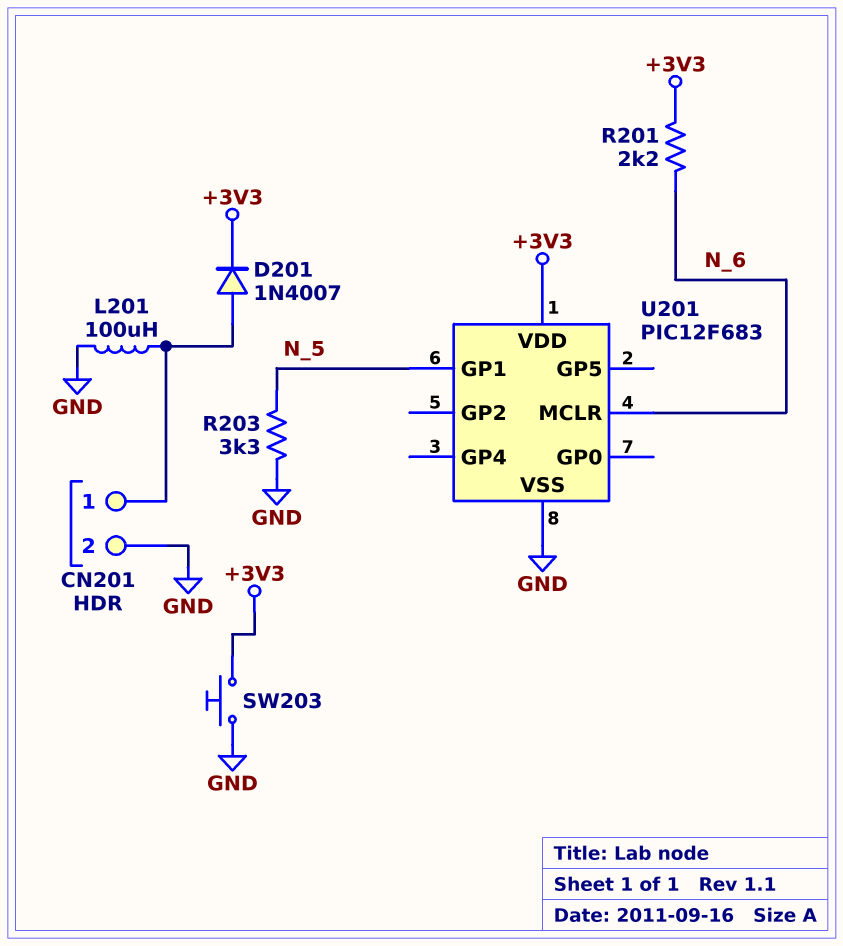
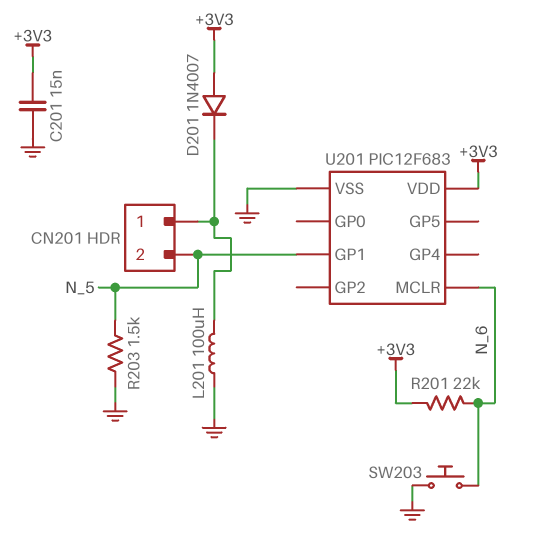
C201: none -> 15nF (+3V3, GND)
CN201 pin 2: GND -> N_5
D201: diode 1N4007 (A CN201/1, K +3V3) -> diode 1N4007 (A +3V3, K CN201/1)
R201: 2.2k (+3V3, N_6) -> 22k (+3V3, N_6)
R203: 3.3k (GND, N_5) -> 1.5k (GND, N_5)
SW203: button (+3V3, GND) -> button (GND, N_6)

